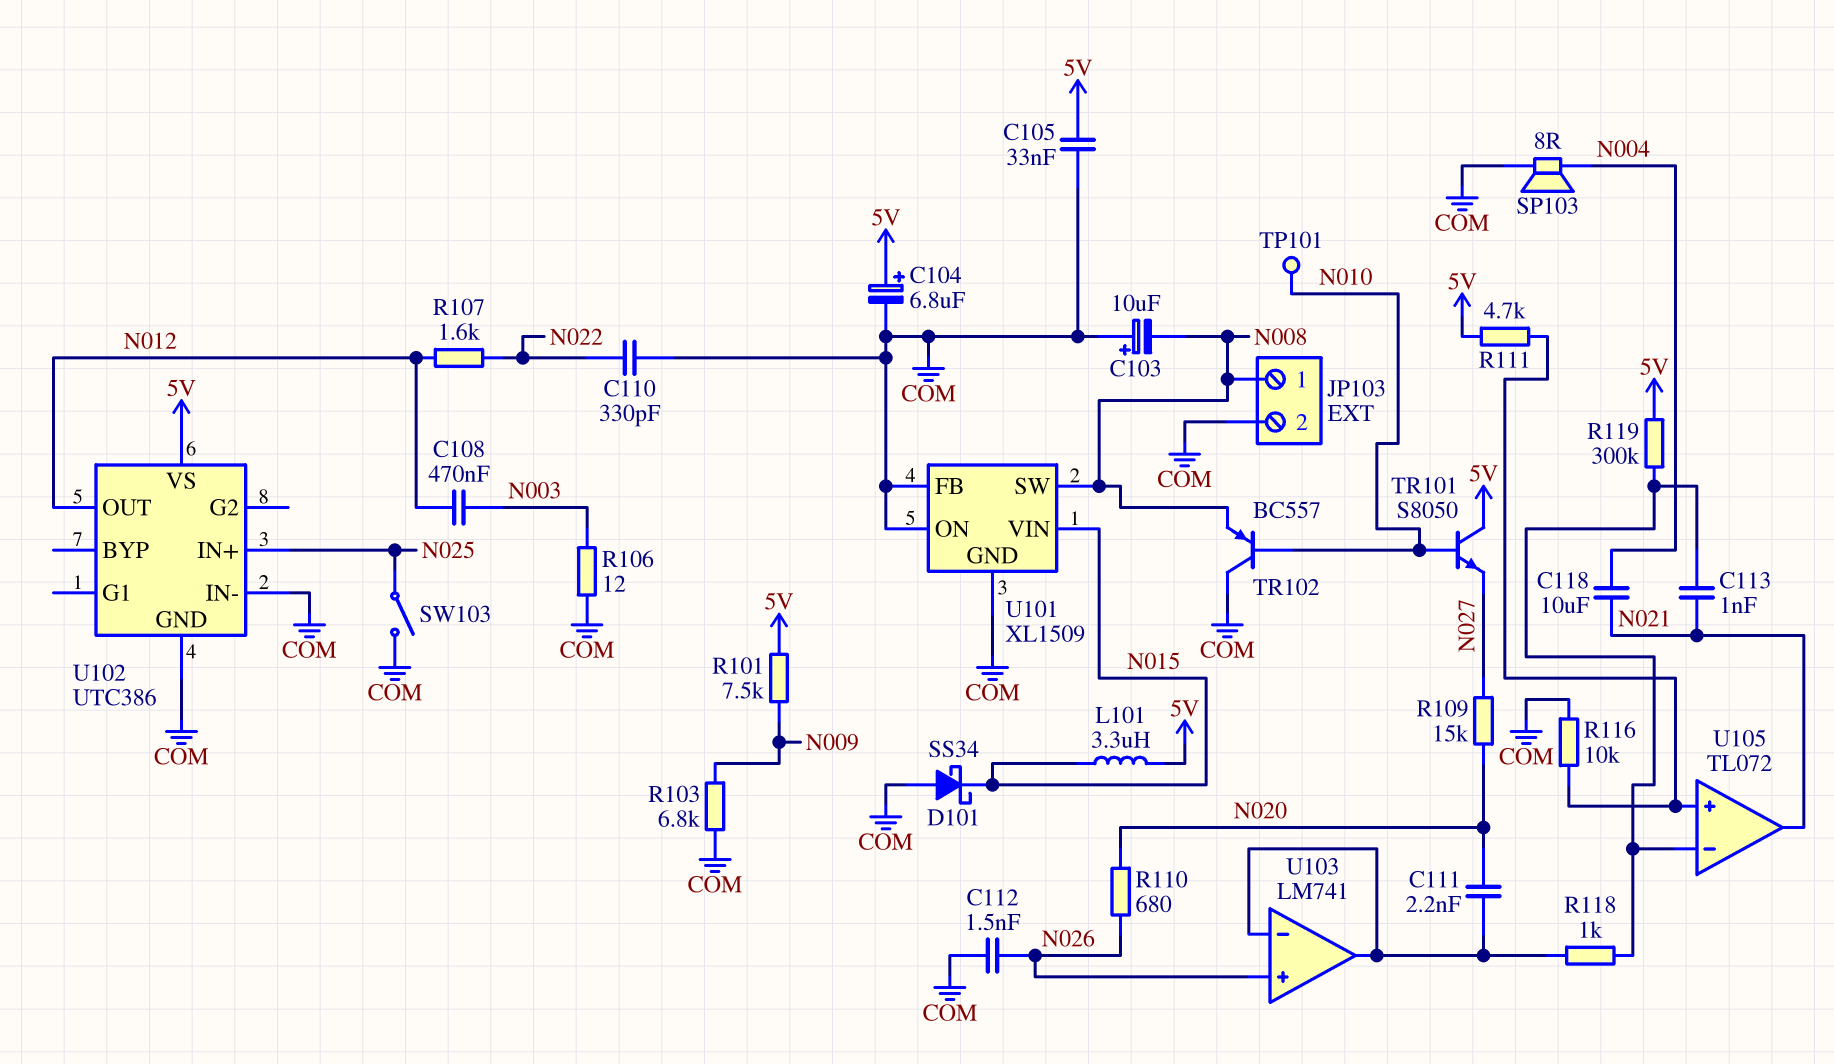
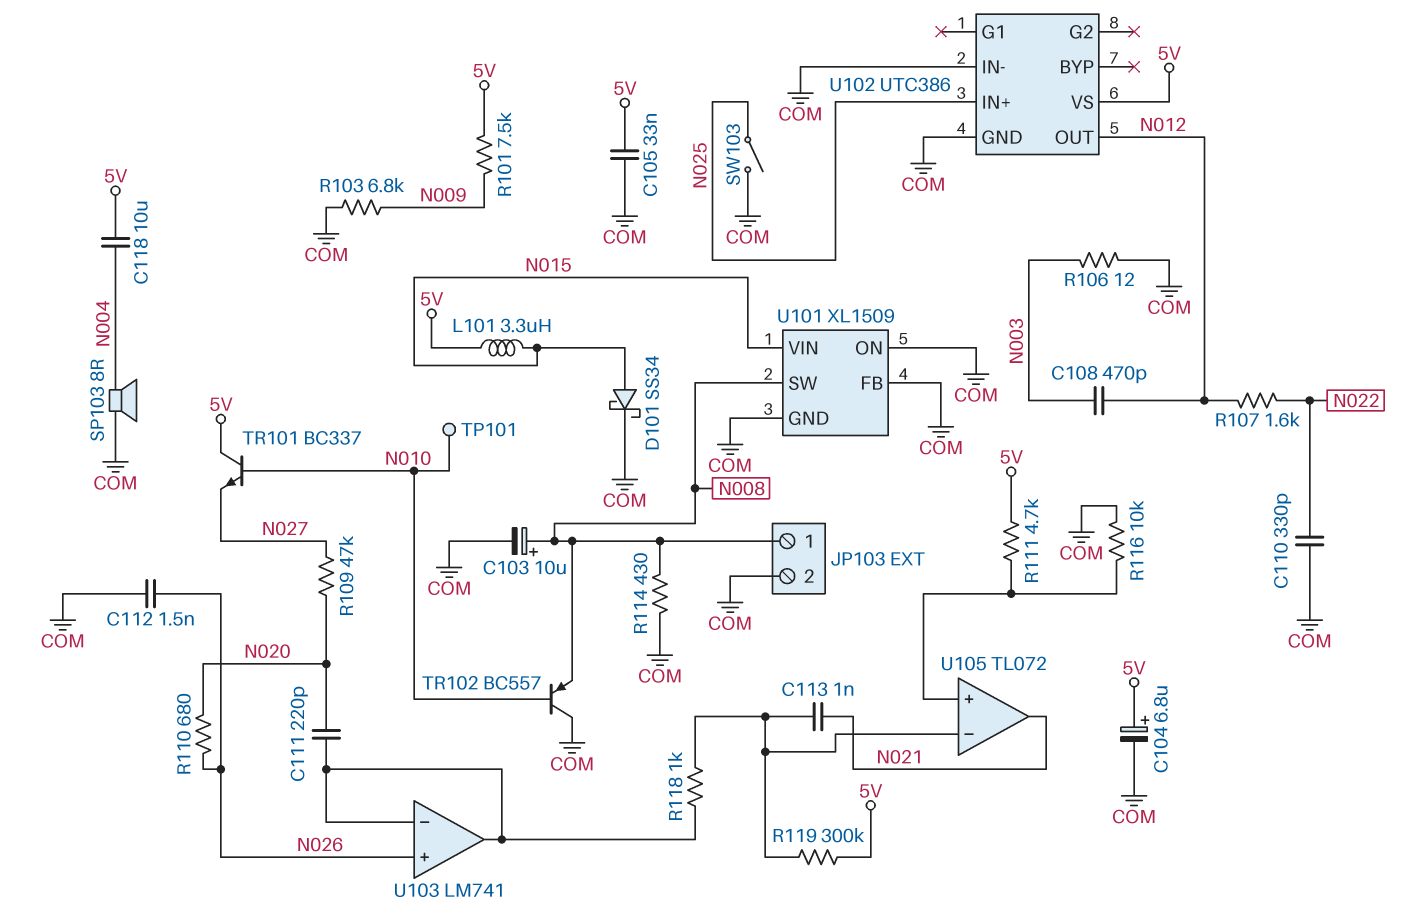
C103: 10uF (plus COM, minus N008) -> 10uF (plus N008, minus COM)
C108: 470nF (N003, N012) -> 470pF (N003, N012)
C111: 2.2nF (N020, U103/in-) -> 220pF (N020, U103/in-)
C118: 10uF (N004, N021) -> 10uF (5V, N004)
D101: schottky SS34 (A COM, K N015) -> schottky SS34 (A N015, K COM)
R109: 15k (N020, N027) -> 47k (N020, N027)
R114: none -> 430 (COM, N008)
TR101: NPN S8050 (B N010, C 5V, E N027) -> NPN BC337 (B N010, C 5V, E N027)

